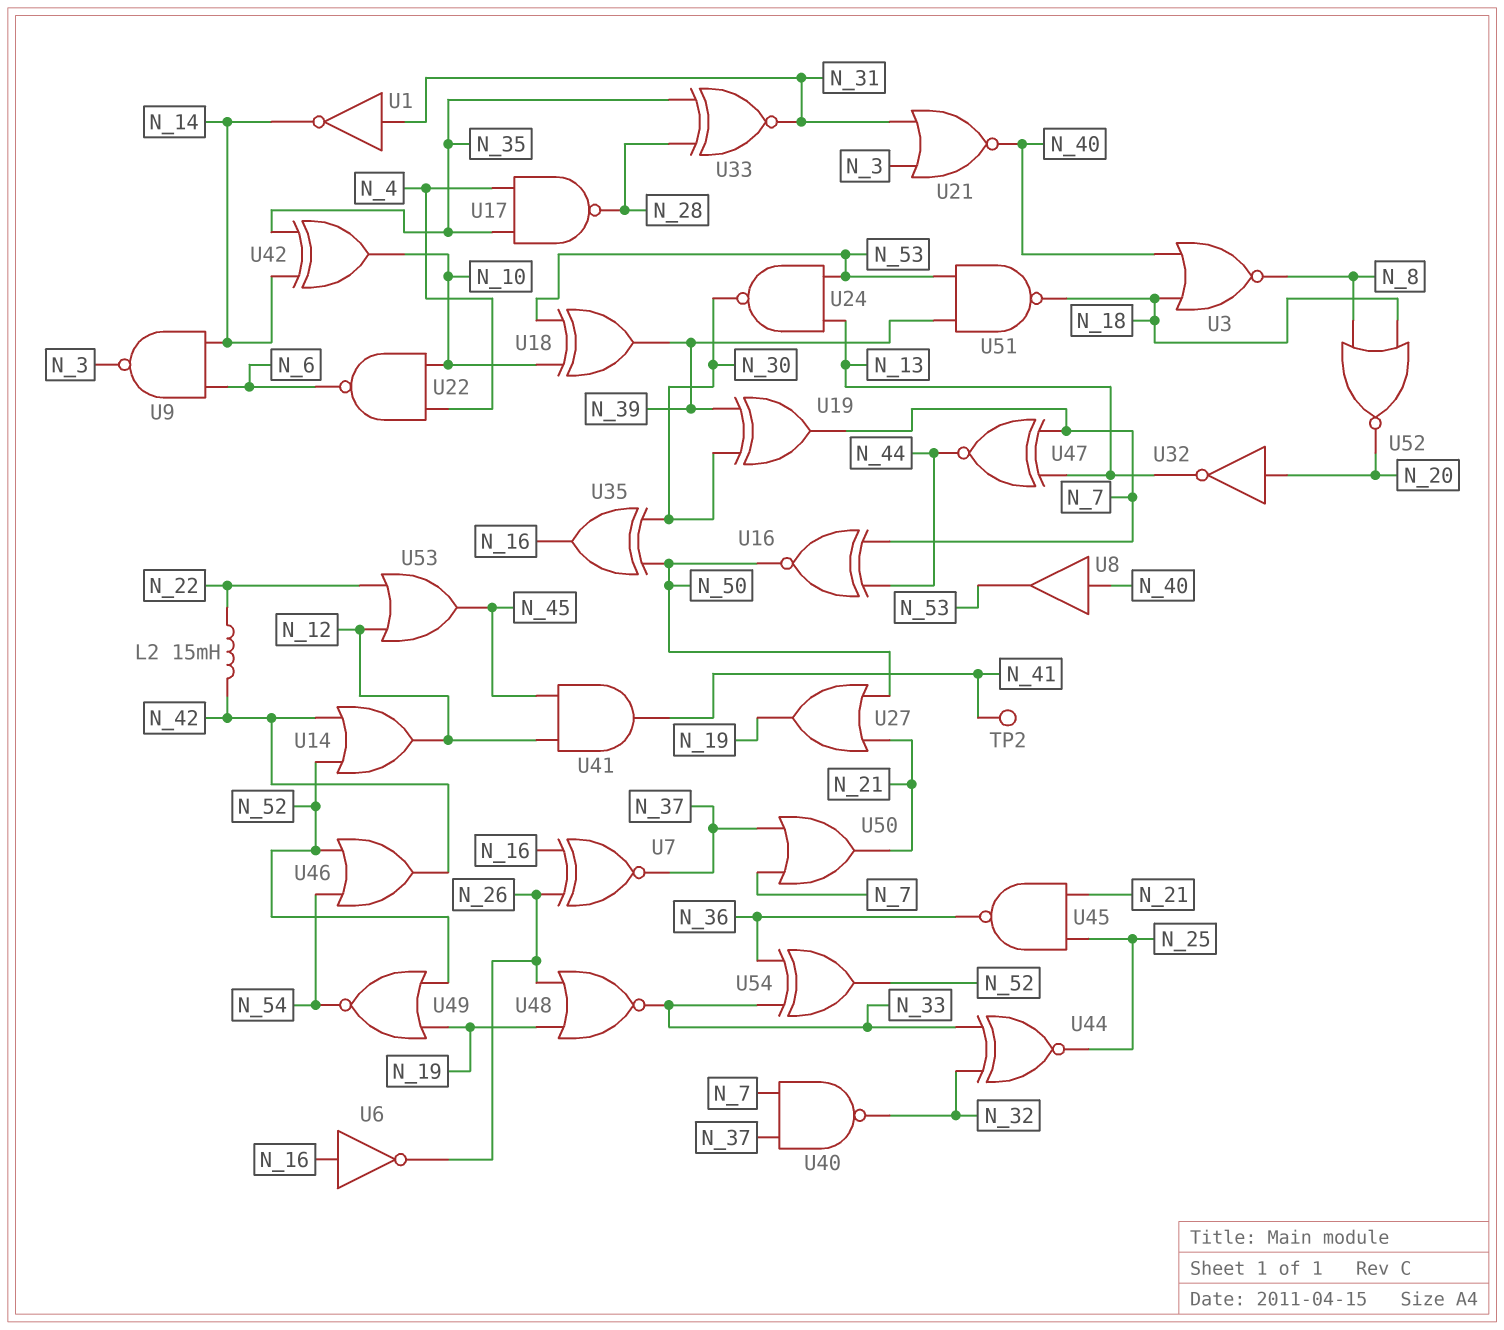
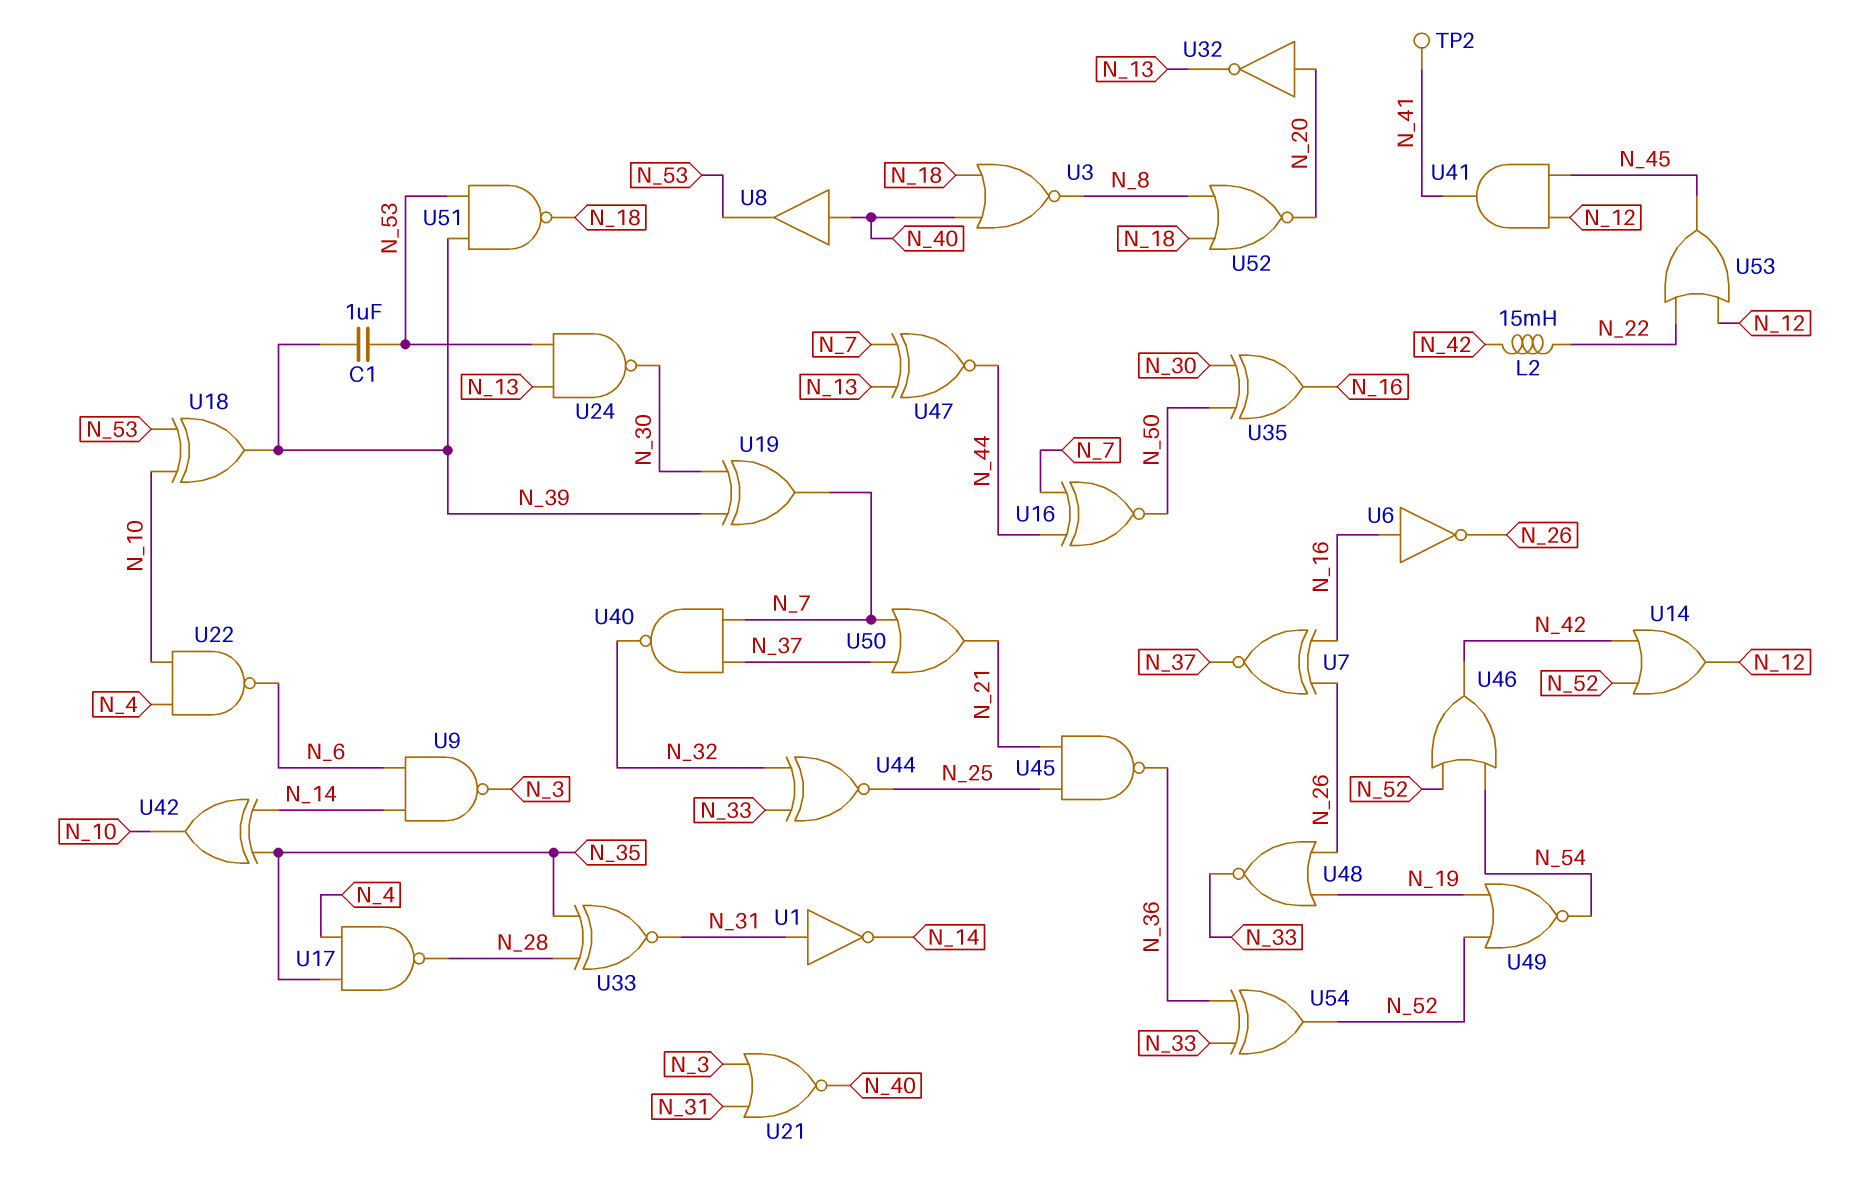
C1: none -> 1uF (N_39, N_53)
U27: OR (in N_21, in N_50, out N_19) -> none

